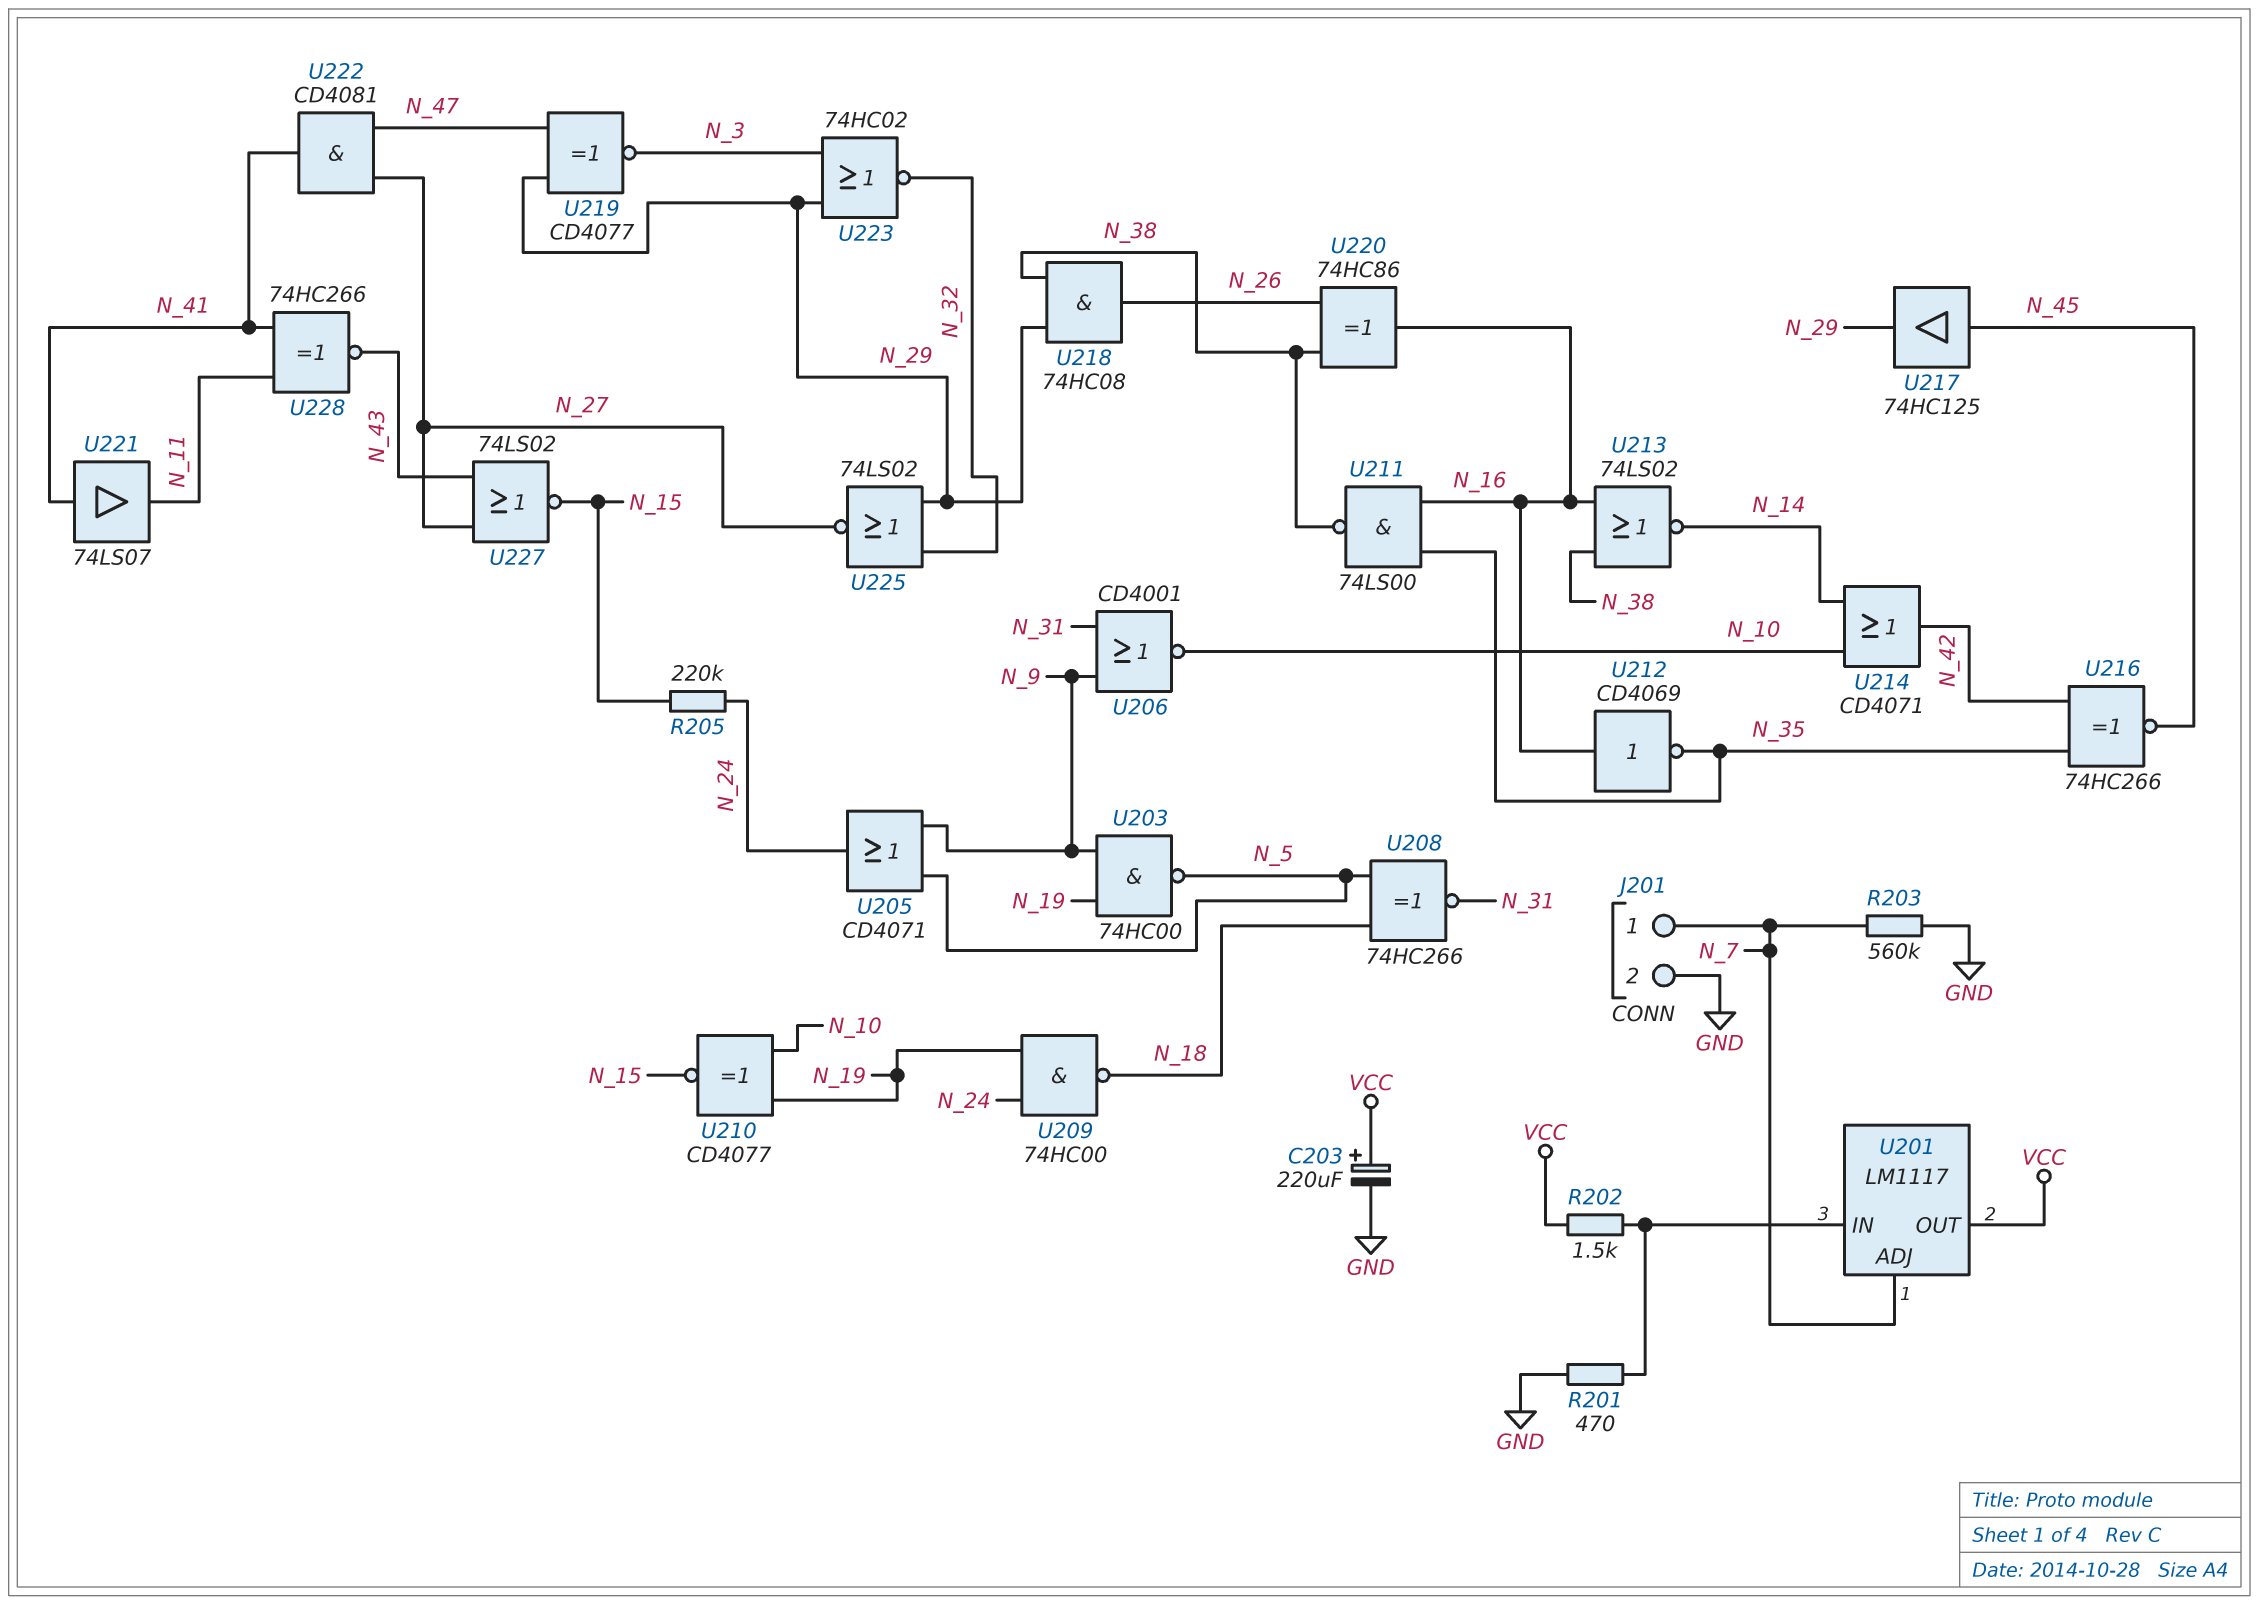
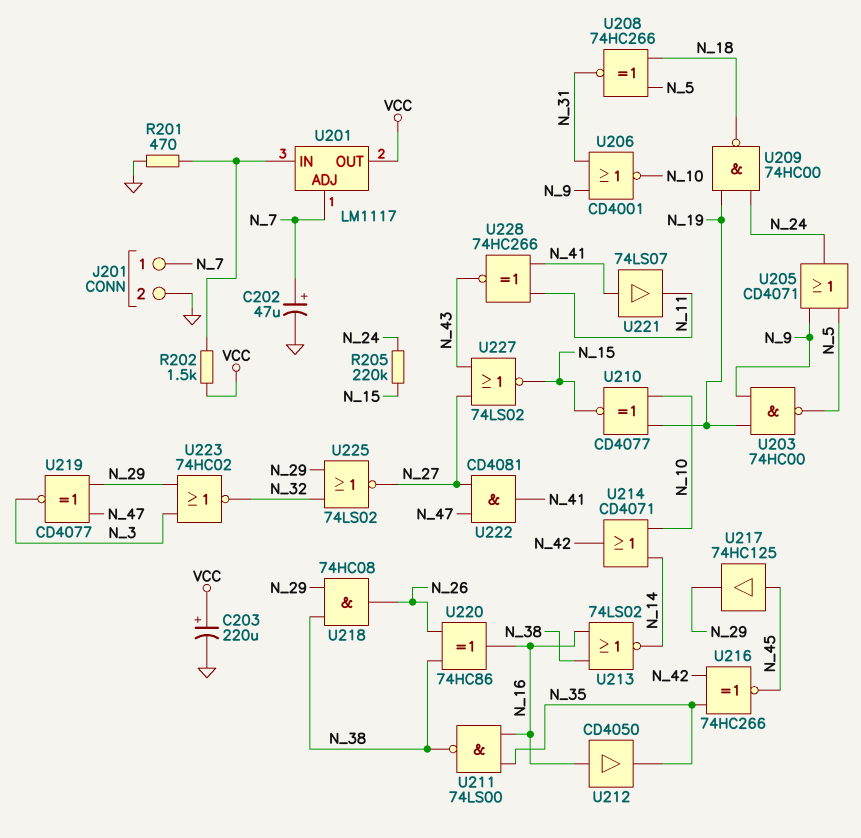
C202: none -> 47uF (plus N_7, minus GND)
R203: 560k (GND, N_7) -> none
U212: NOT CD4069 (in N_16, out N_35) -> buffer CD4050 (in N_16, out N_35)

